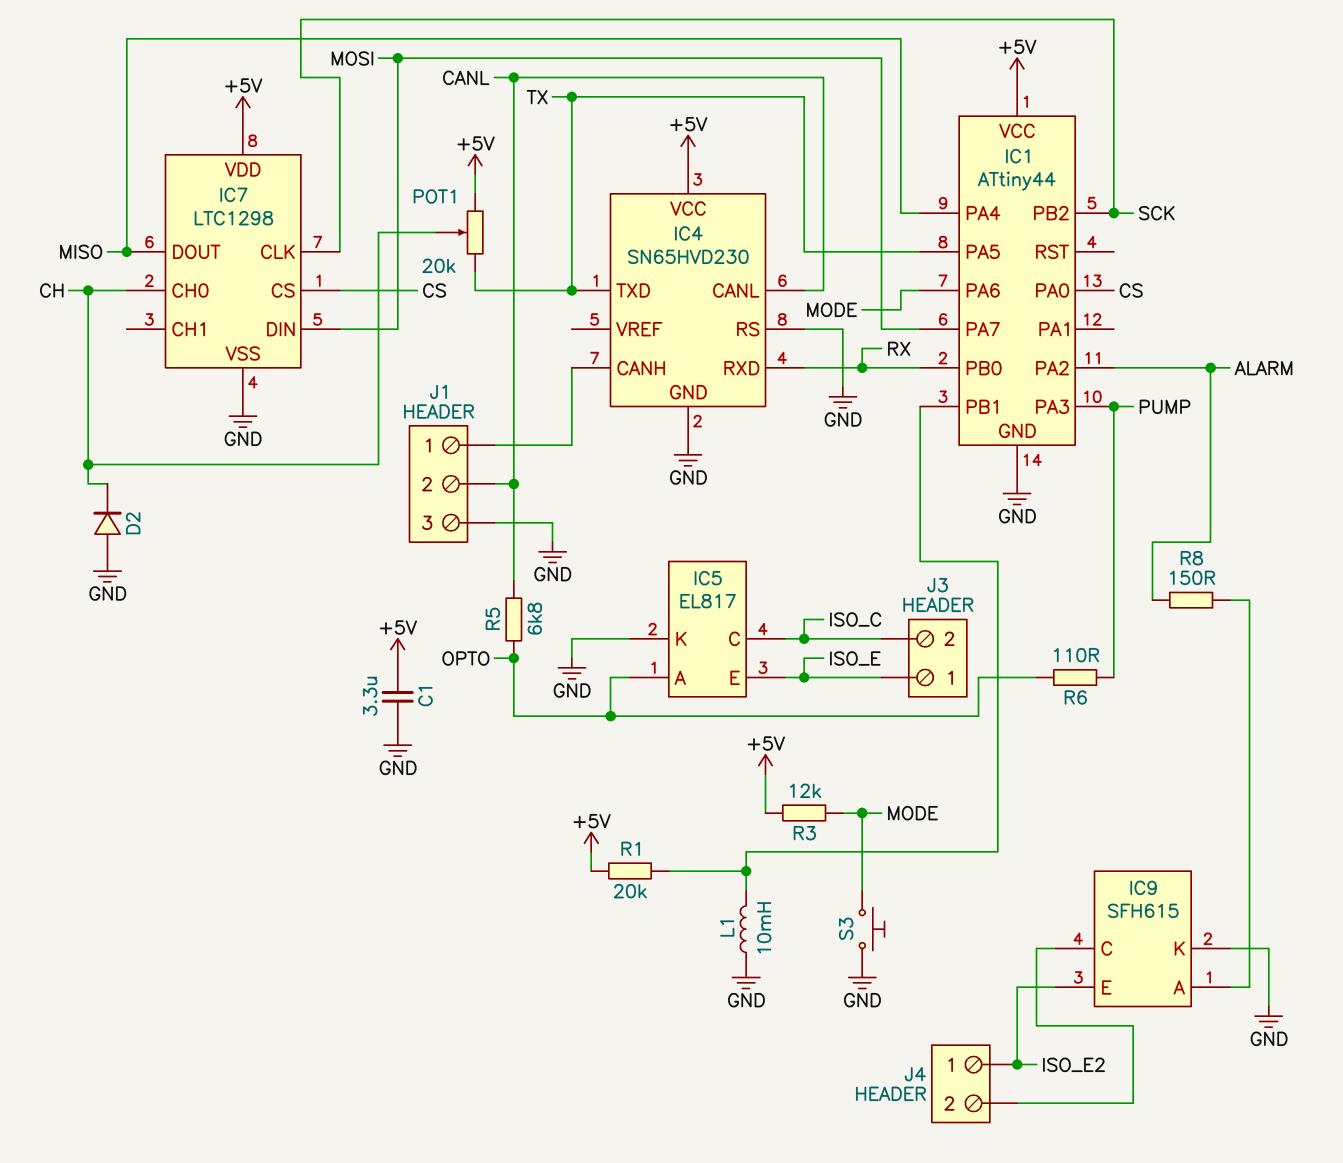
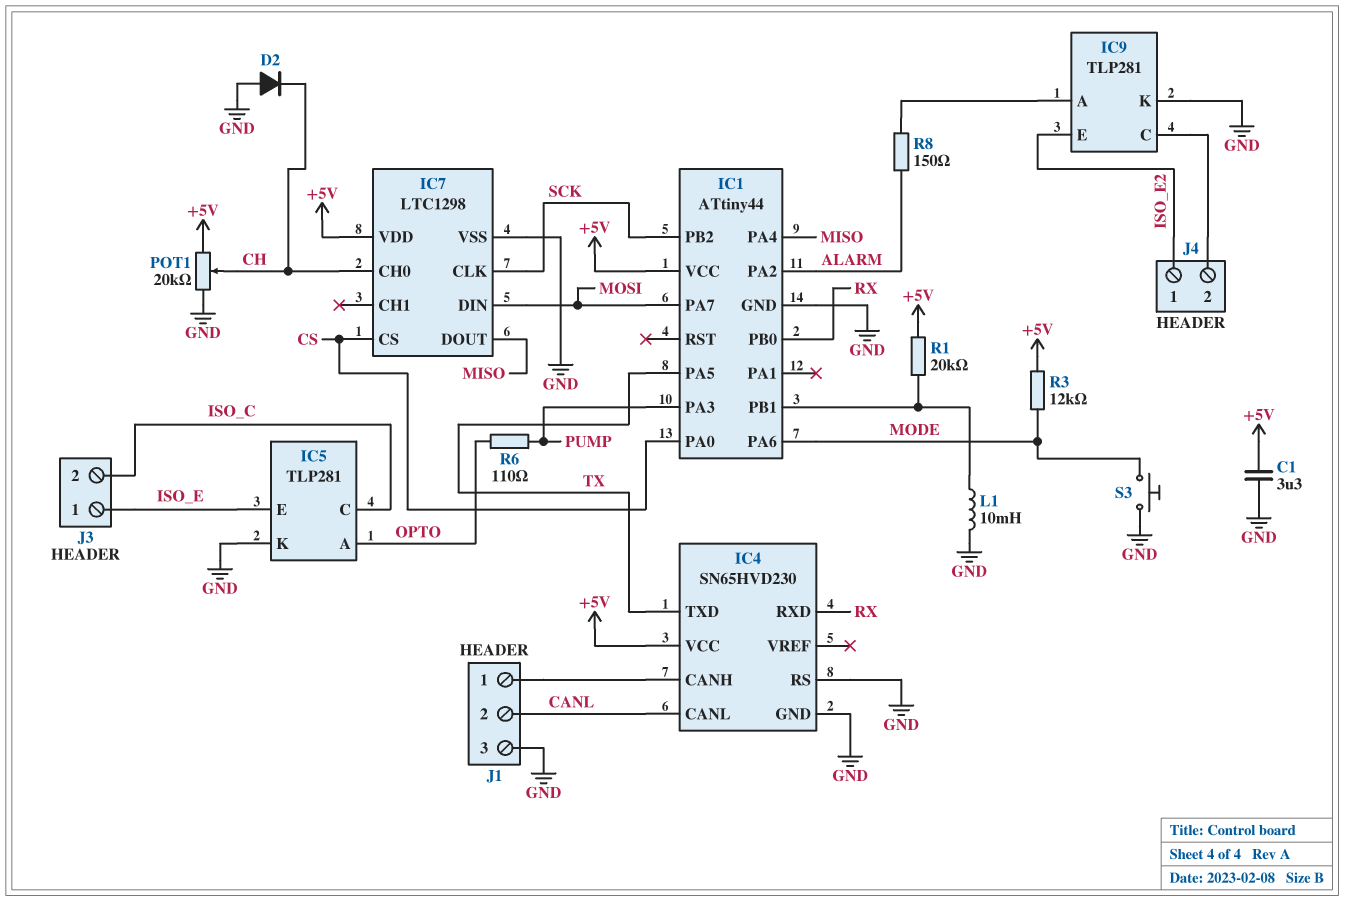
IC5: EL817 -> TLP281
IC9: SFH615 -> TLP281
POT1: 20k (+5V, TX, wiper CH) -> 20k (+5V, GND, wiper CH)
R5: 6.8k (CANL, OPTO) -> none

